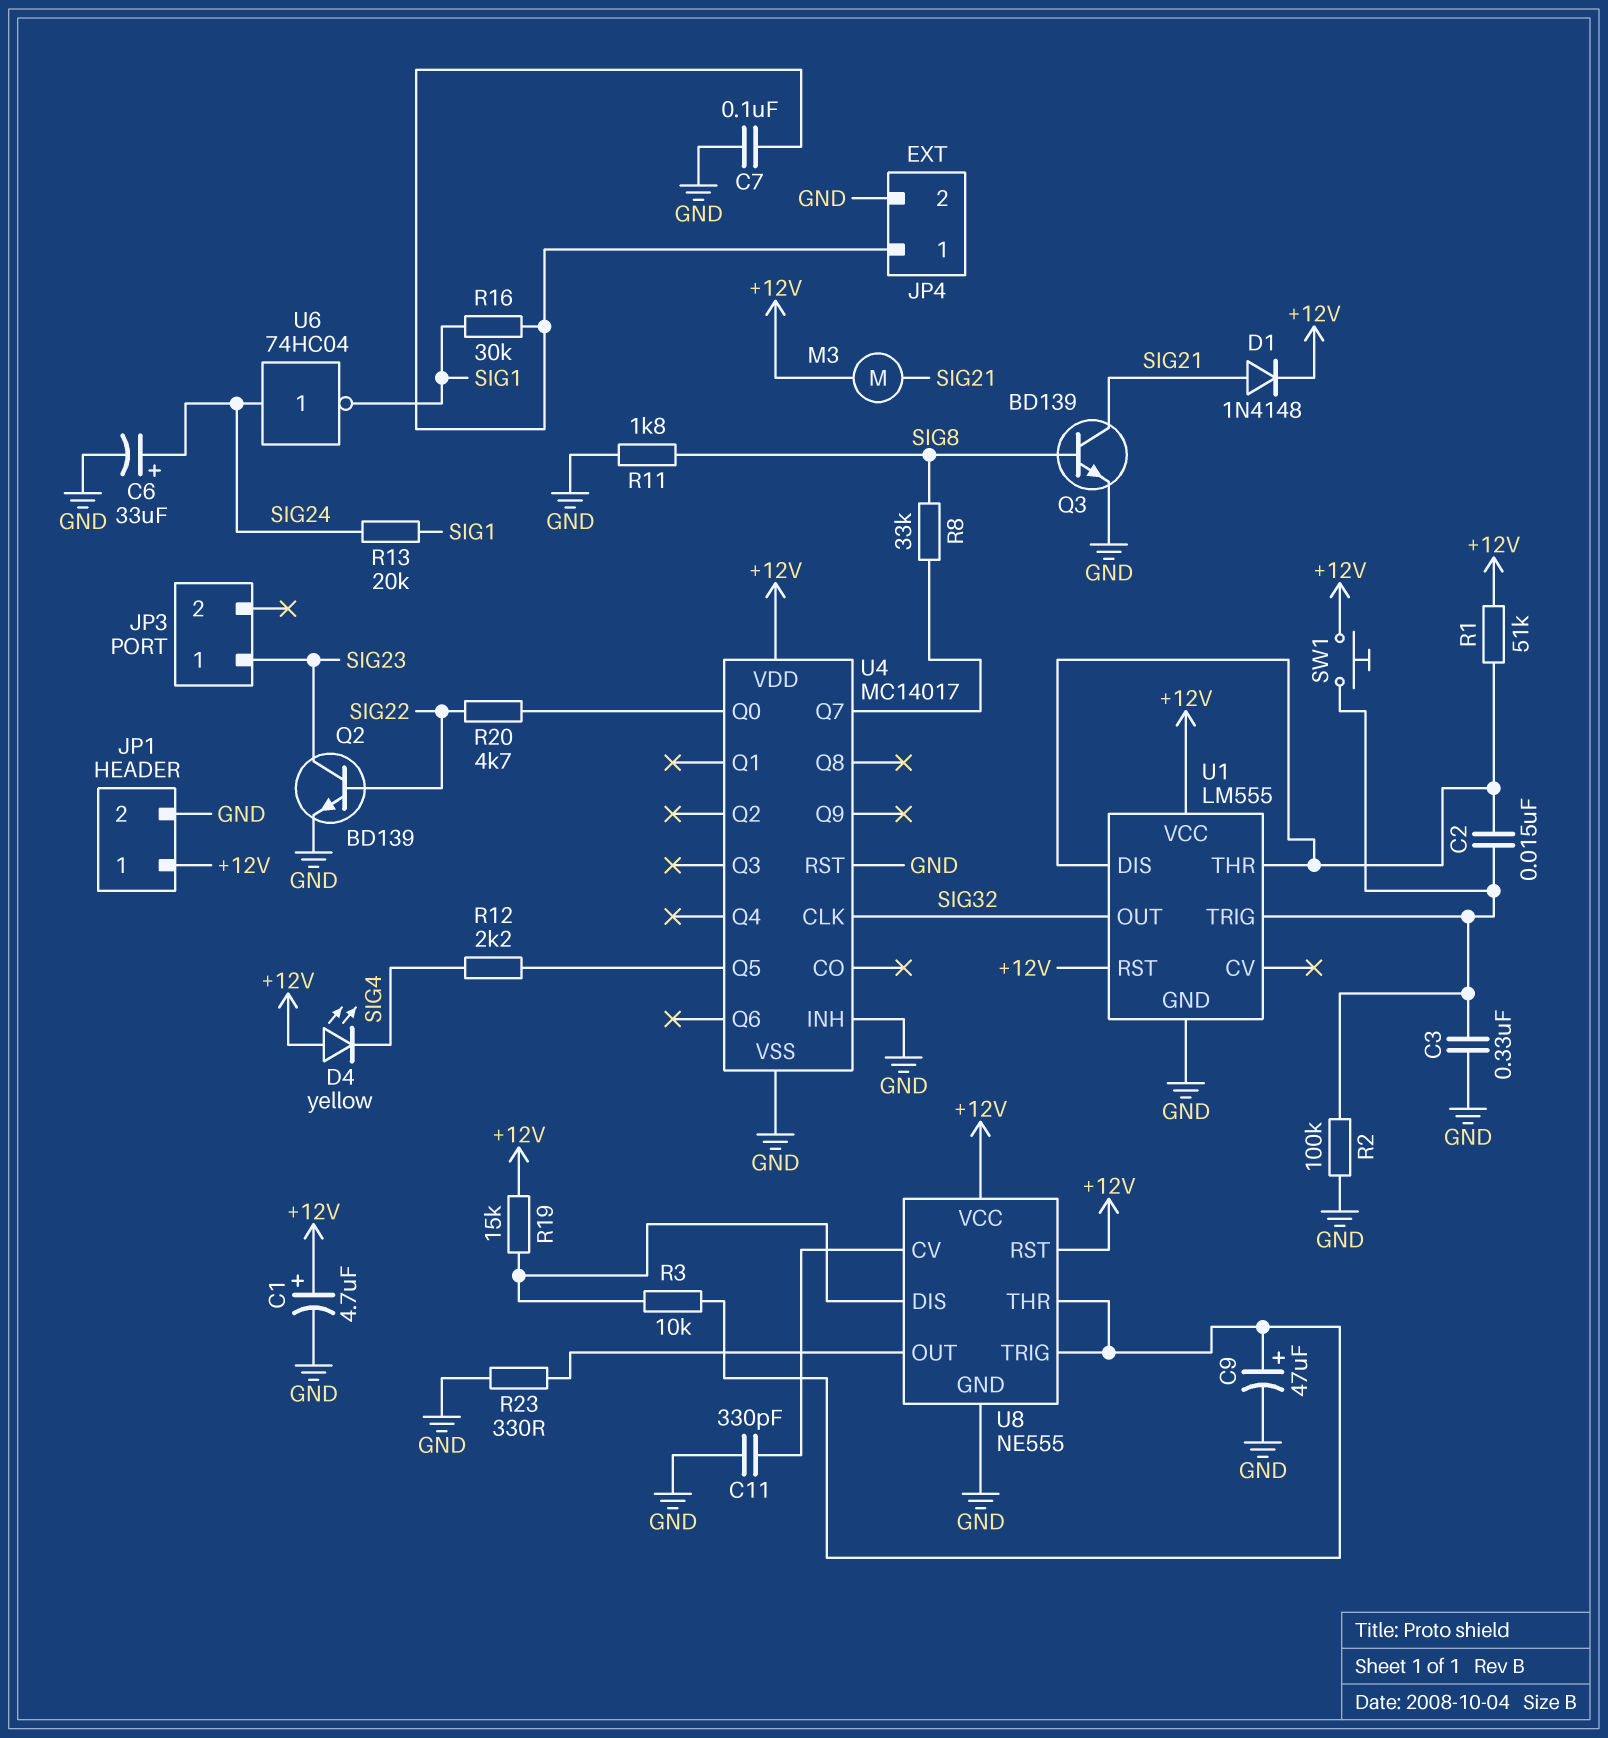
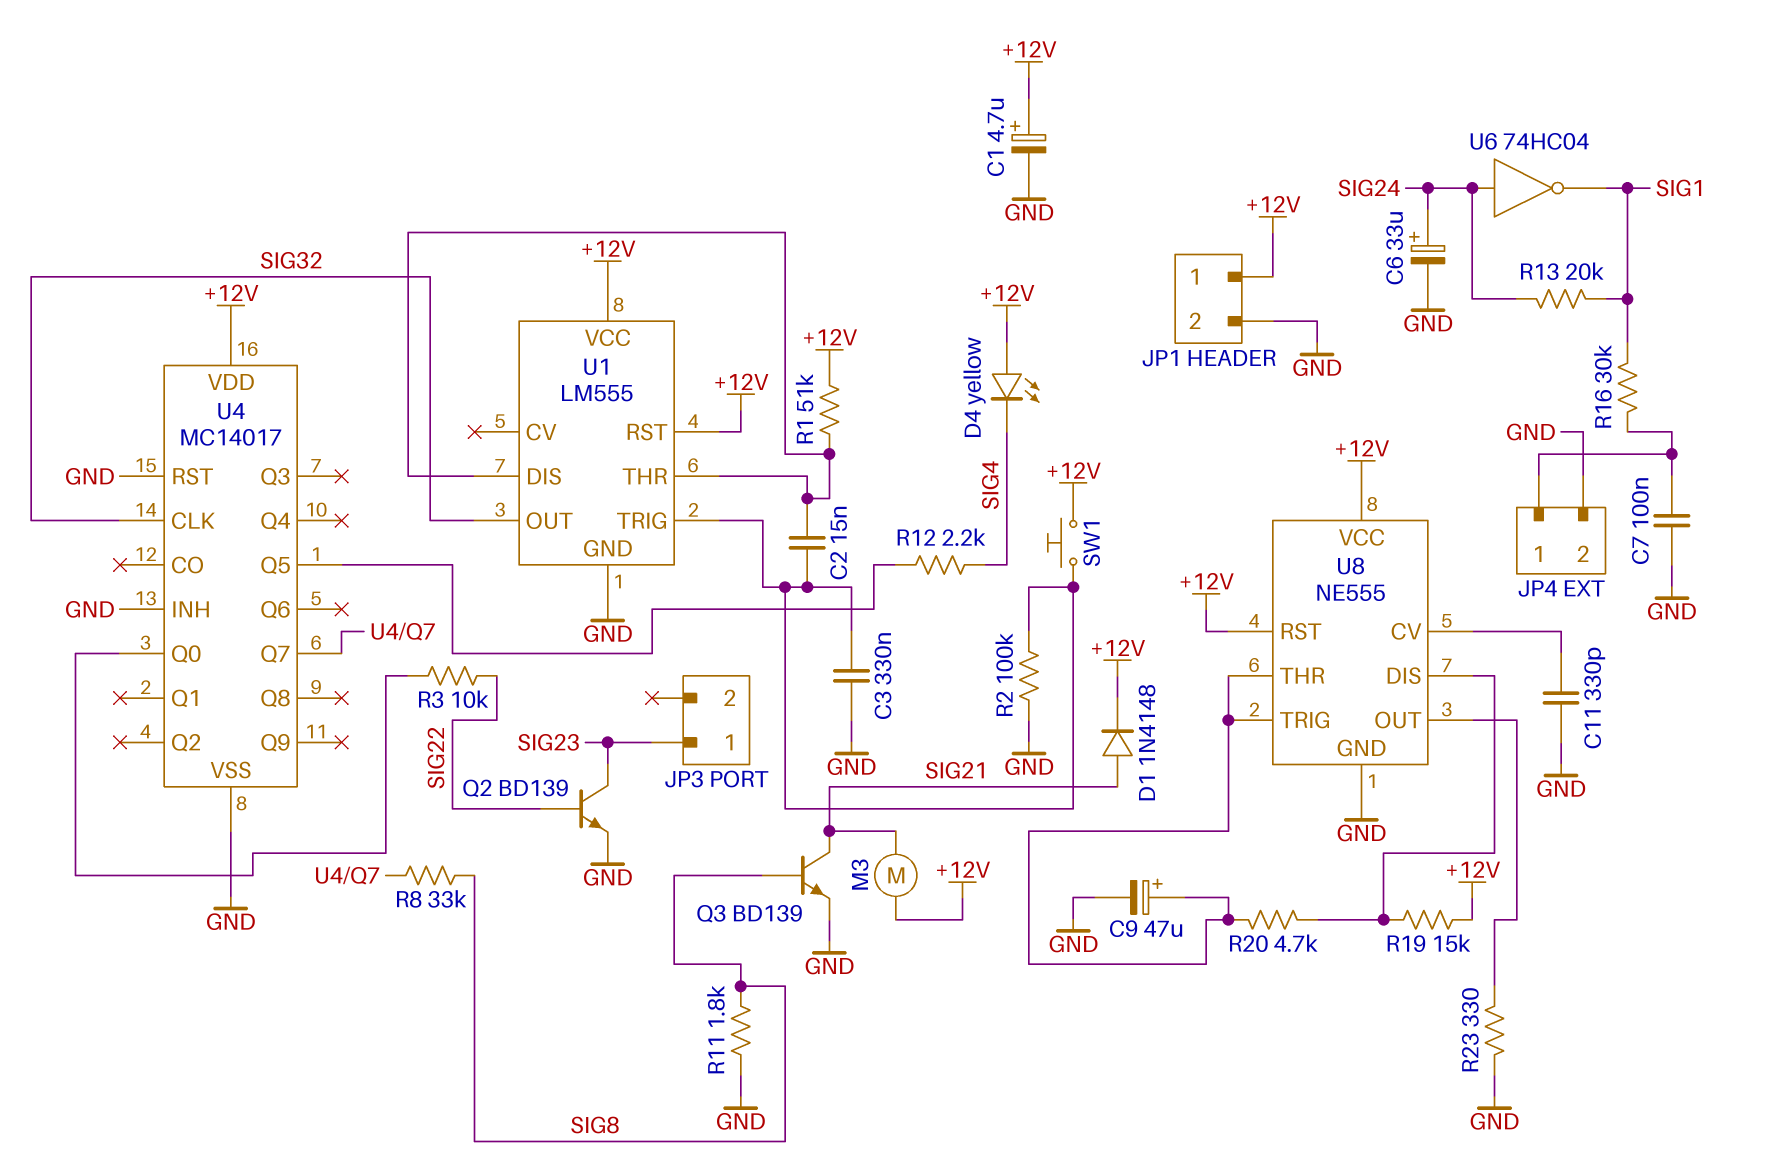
R3: 10k (U8/DIS, U8/THR) -> 10k (SIG22, U4/Q0)
R20: 4.7k (SIG22, U4/Q0) -> 4.7k (U8/DIS, U8/THR)

